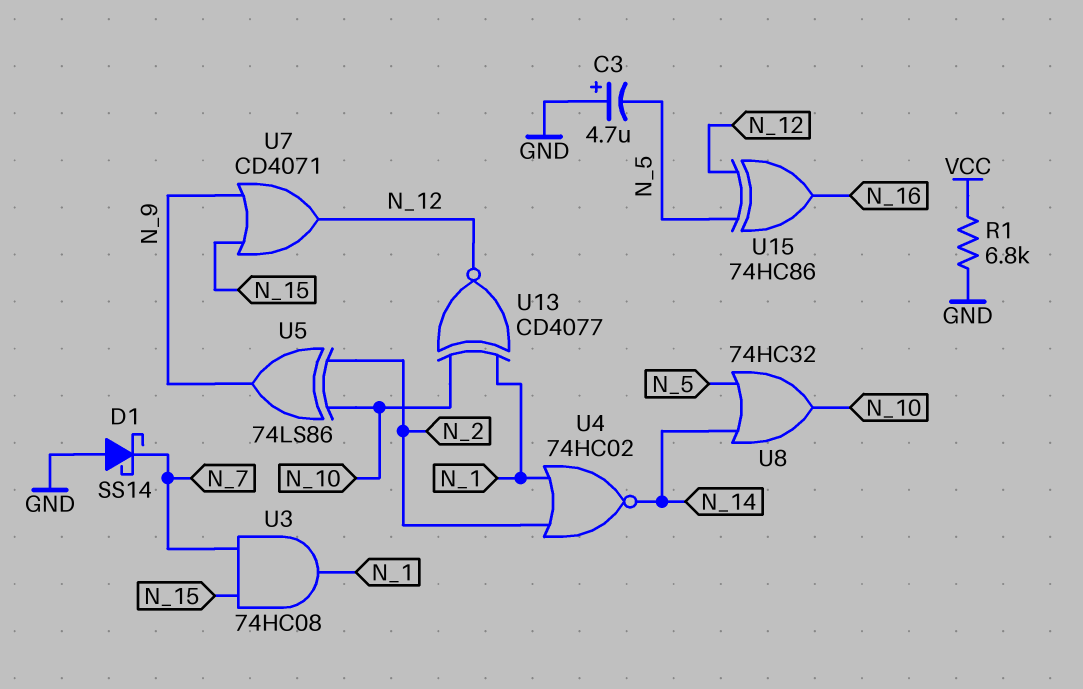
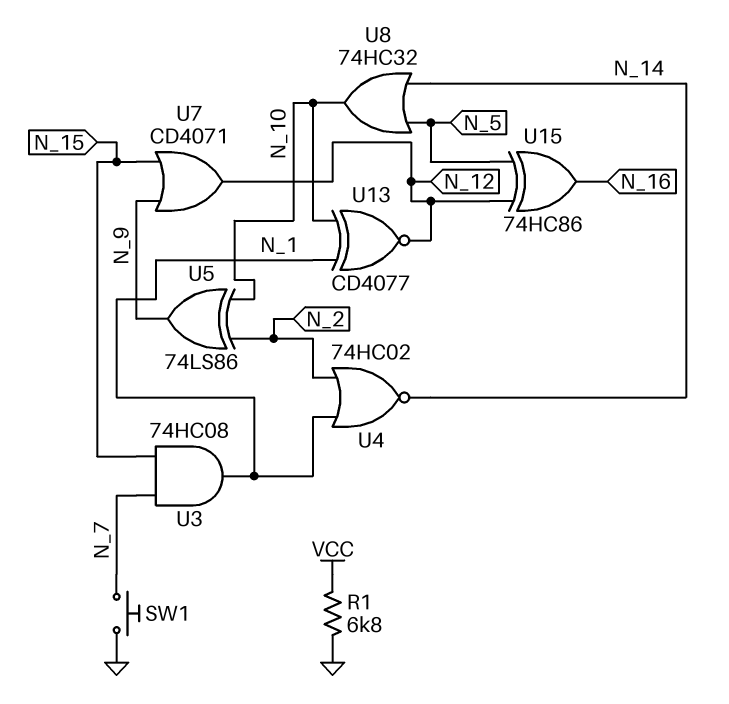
C3: 4.7uF (plus GND, minus N_5) -> none
D1: schottky SS14 (A GND, K N_7) -> none
SW1: none -> button (GND, N_7)

